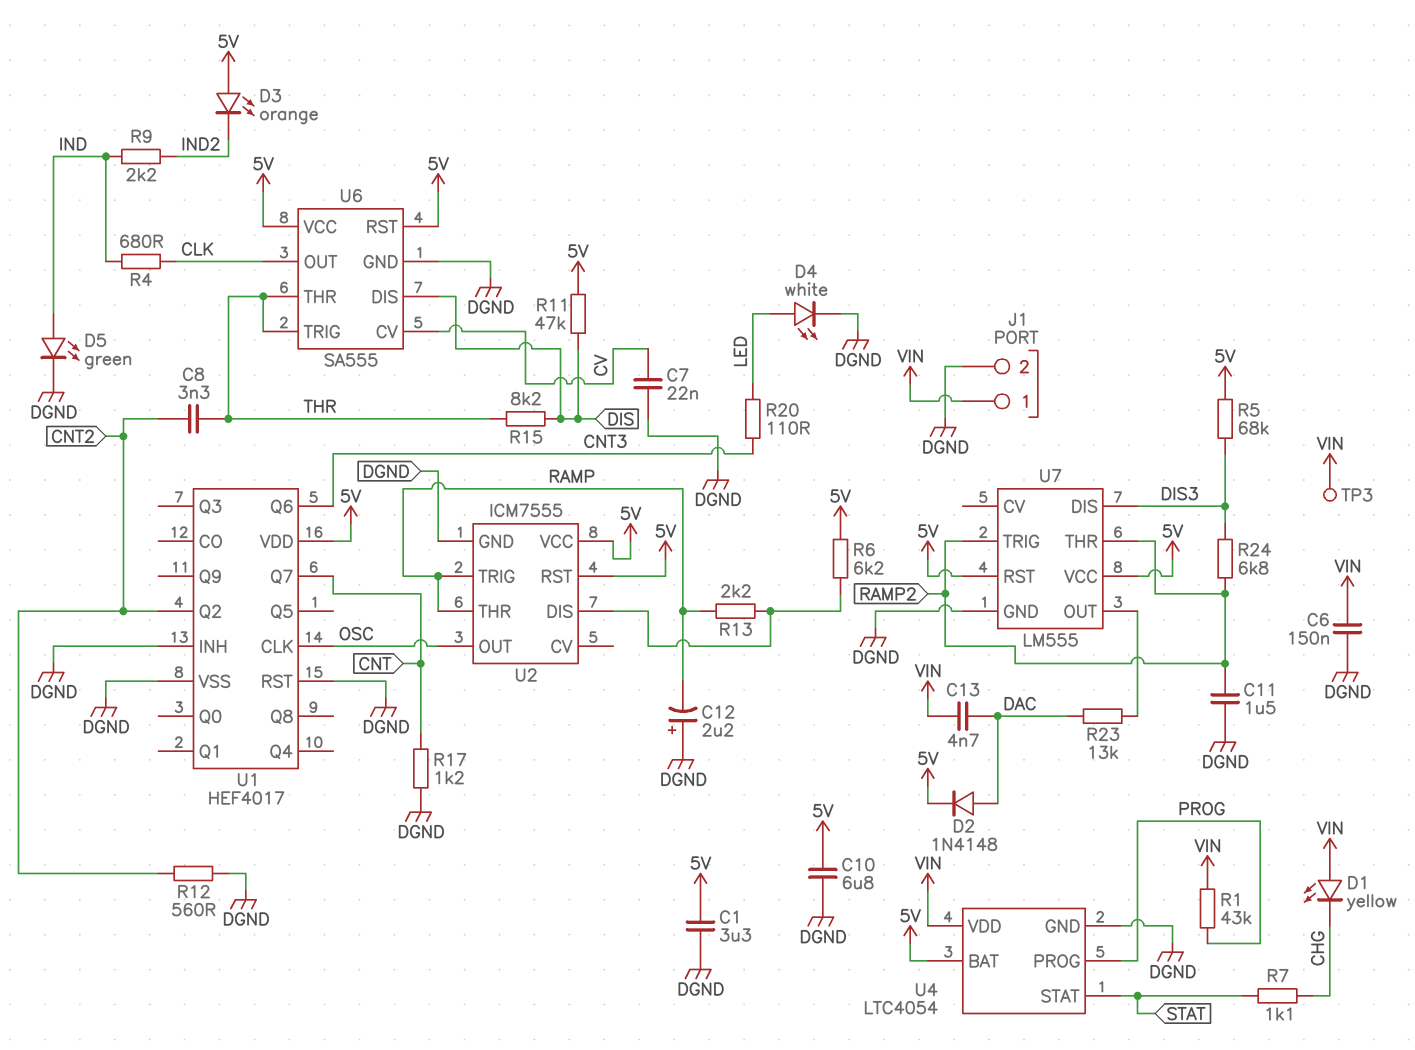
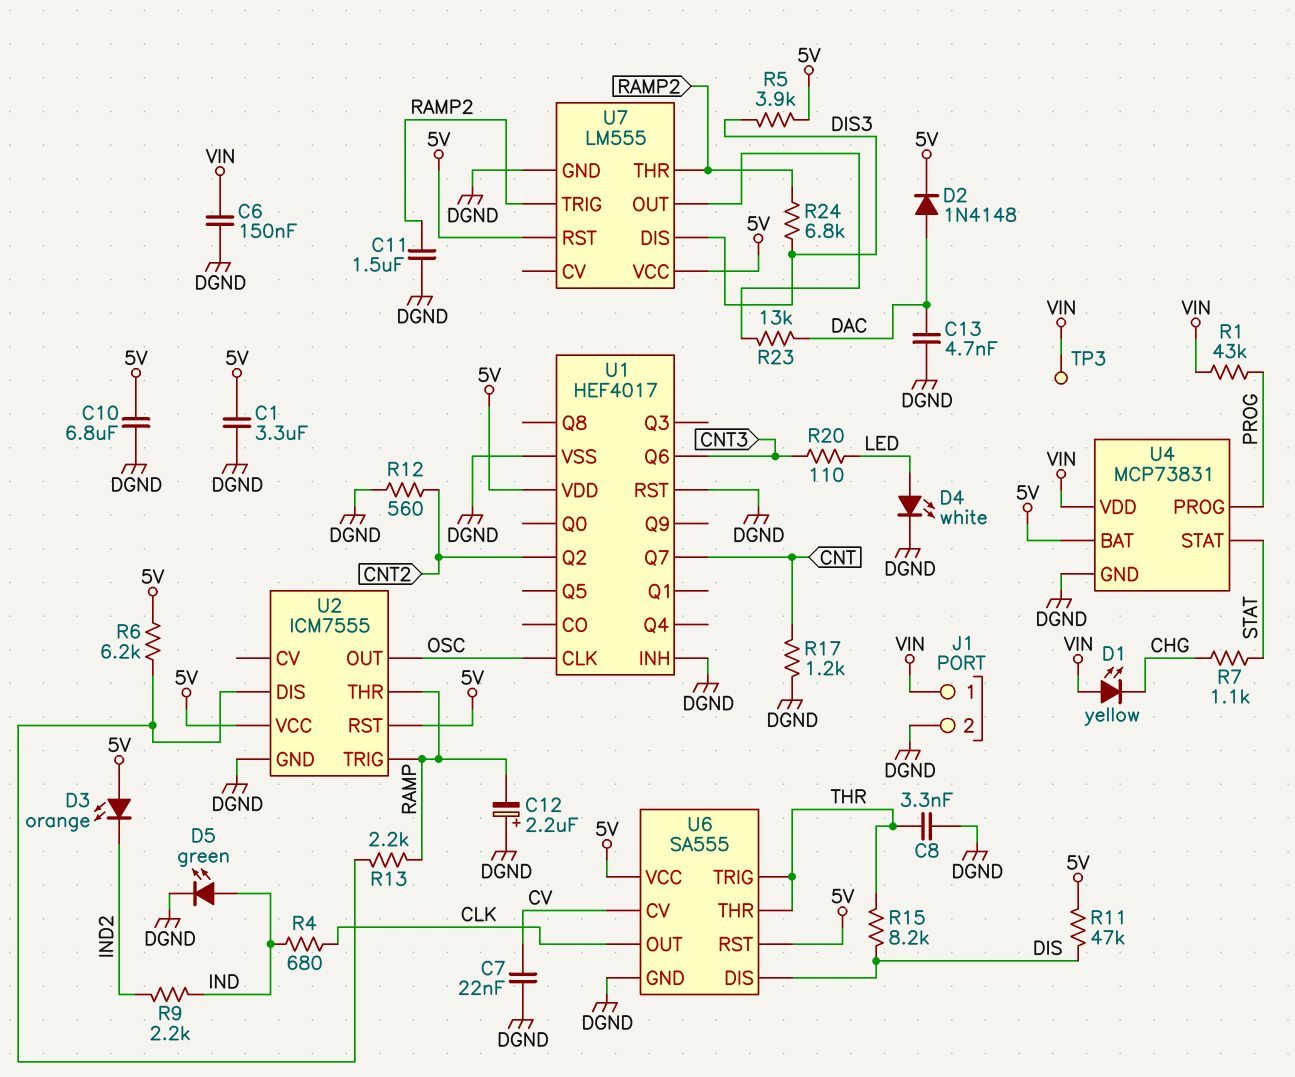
C8: 3.3nF (CNT2, THR) -> 3.3nF (DGND, THR)
C13: 4.7nF (DAC, VIN) -> 4.7nF (DAC, DGND)
R5: 68k (5V, DIS3) -> 3.9k (5V, DIS3)
U4: LTC4054 -> MCP73831

